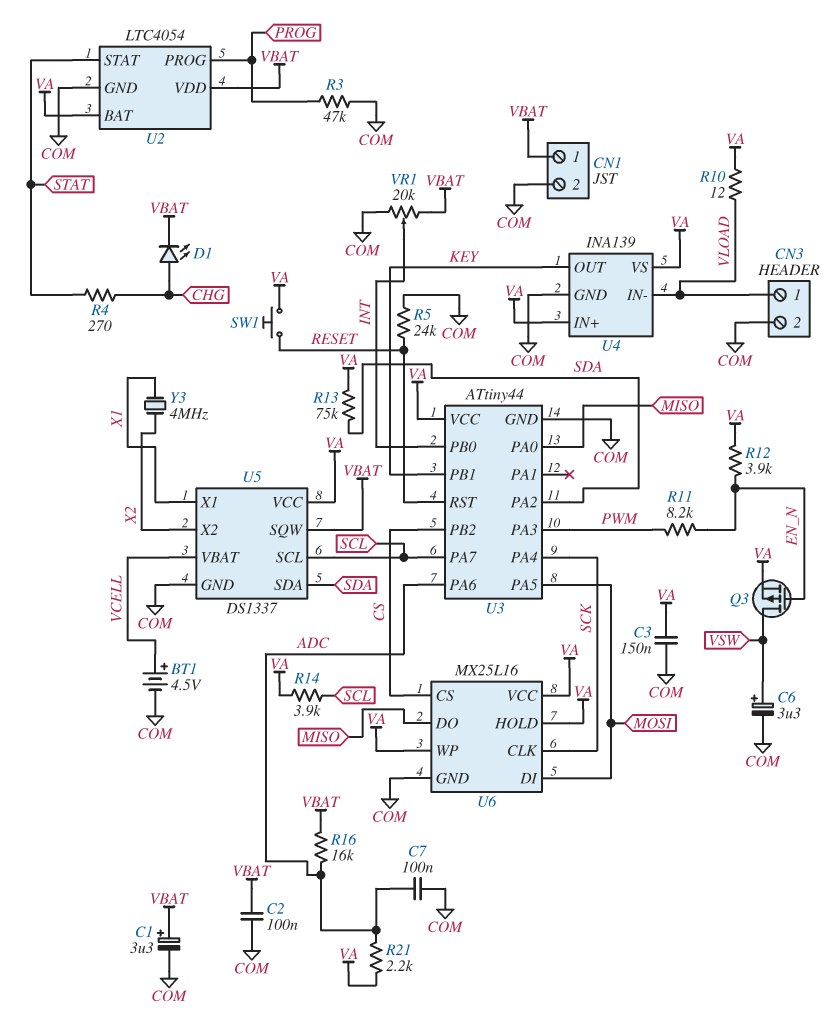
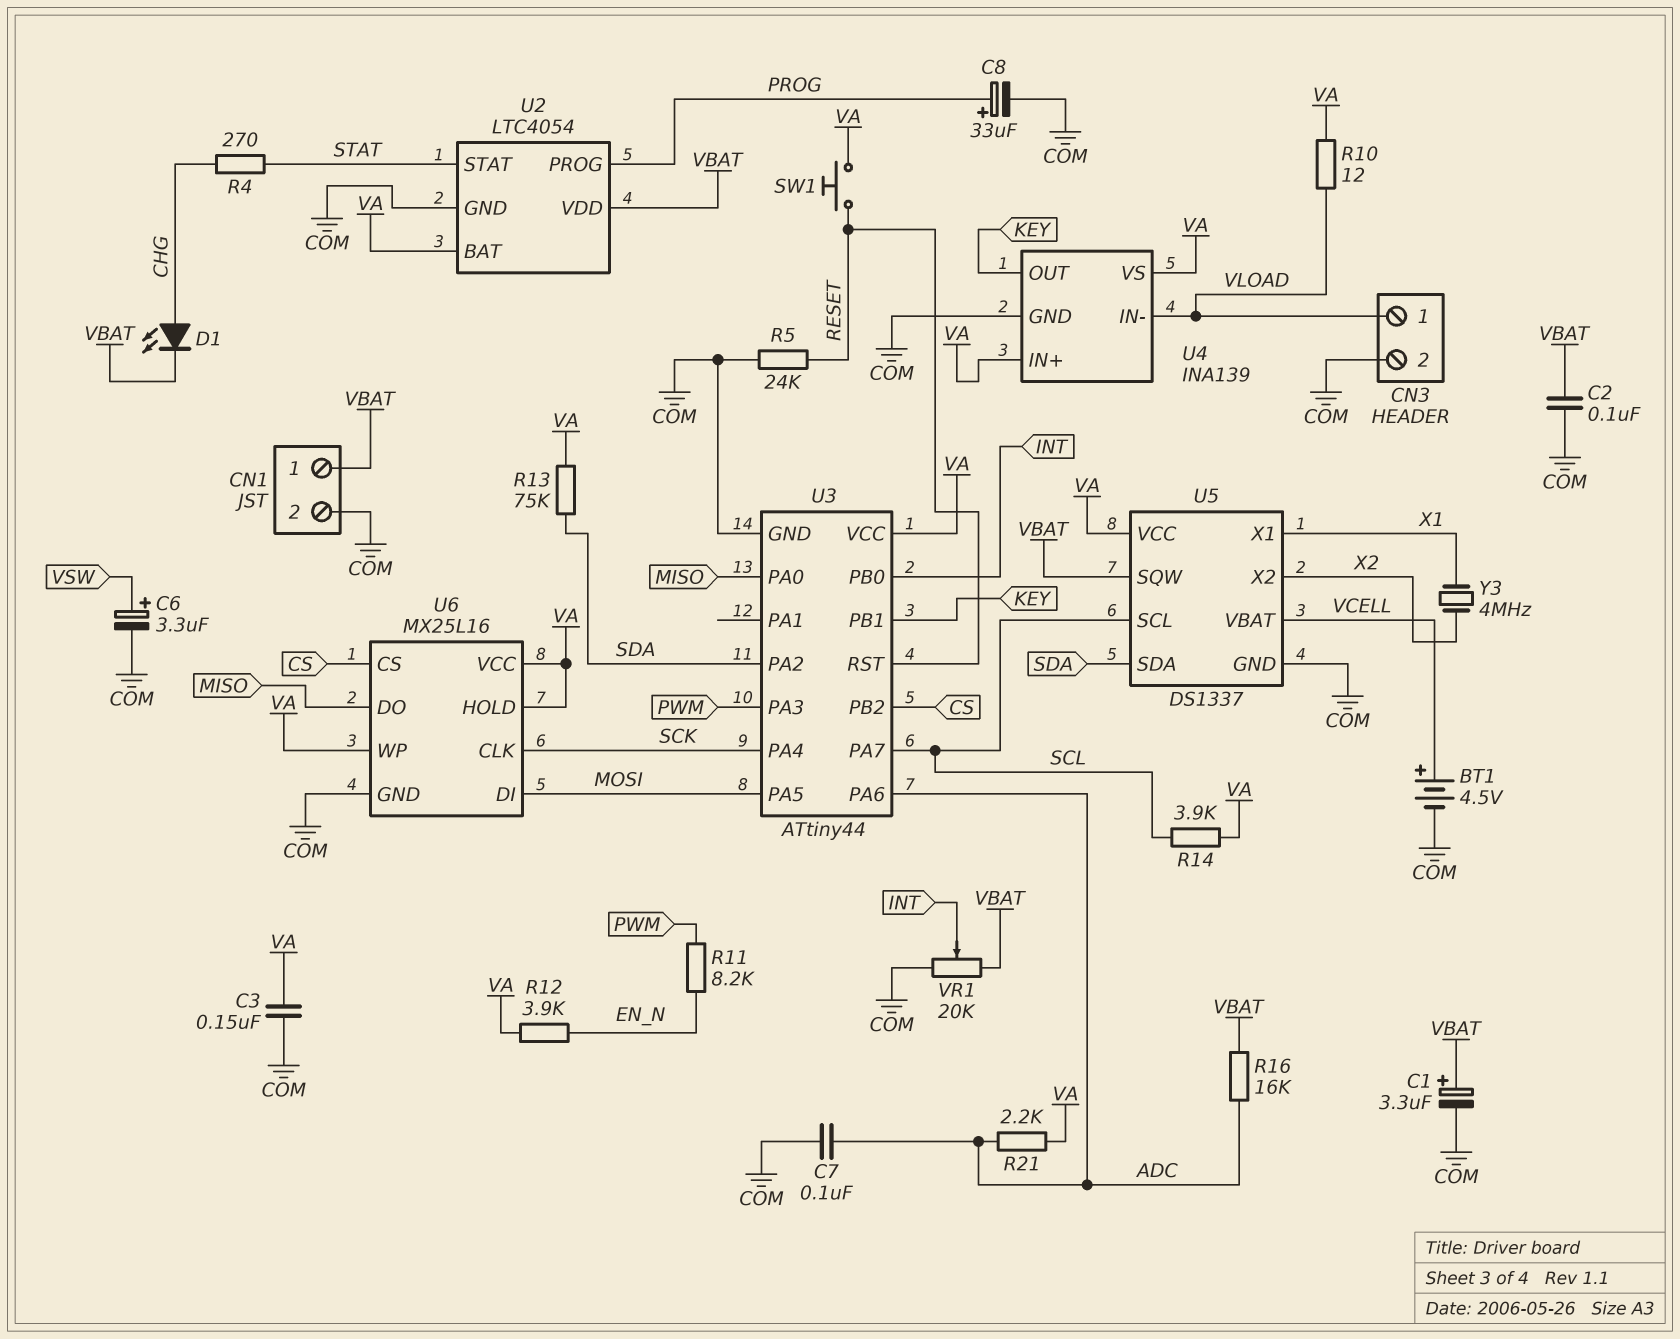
C8: none -> 33uF (plus PROG, minus COM)
Q3: PMOS (G EN_N, D VSW, S VA) -> none
R3: 47k (COM, PROG) -> none

